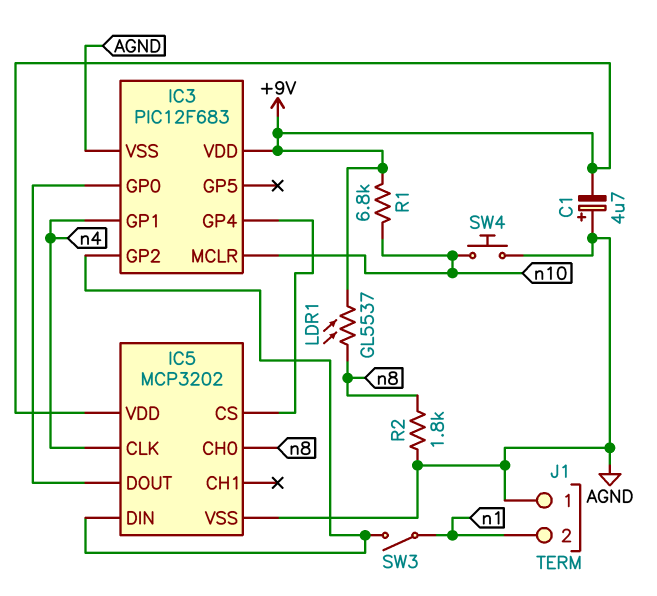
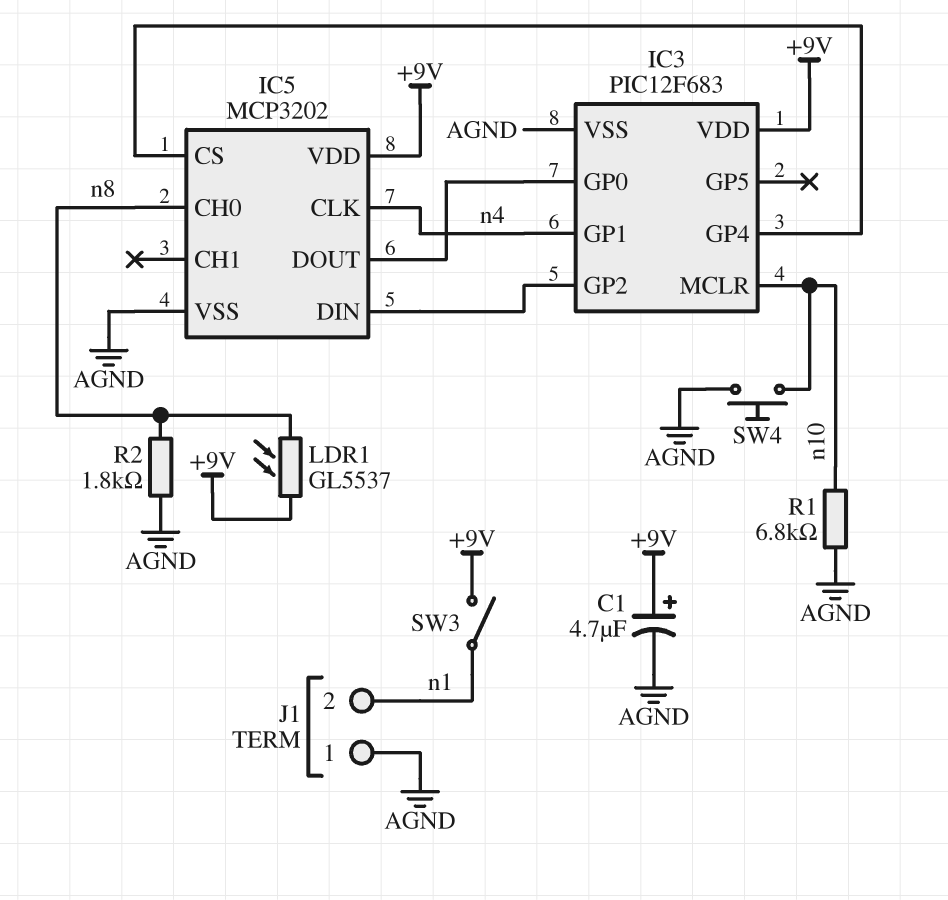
C1: 4.7uF (plus AGND, minus +9V) -> 4.7uF (plus +9V, minus AGND)
R1: 6.8k (+9V, n10) -> 6.8k (AGND, n10)
SW3: switch (IC3/GP2, n1) -> switch (+9V, n1)

